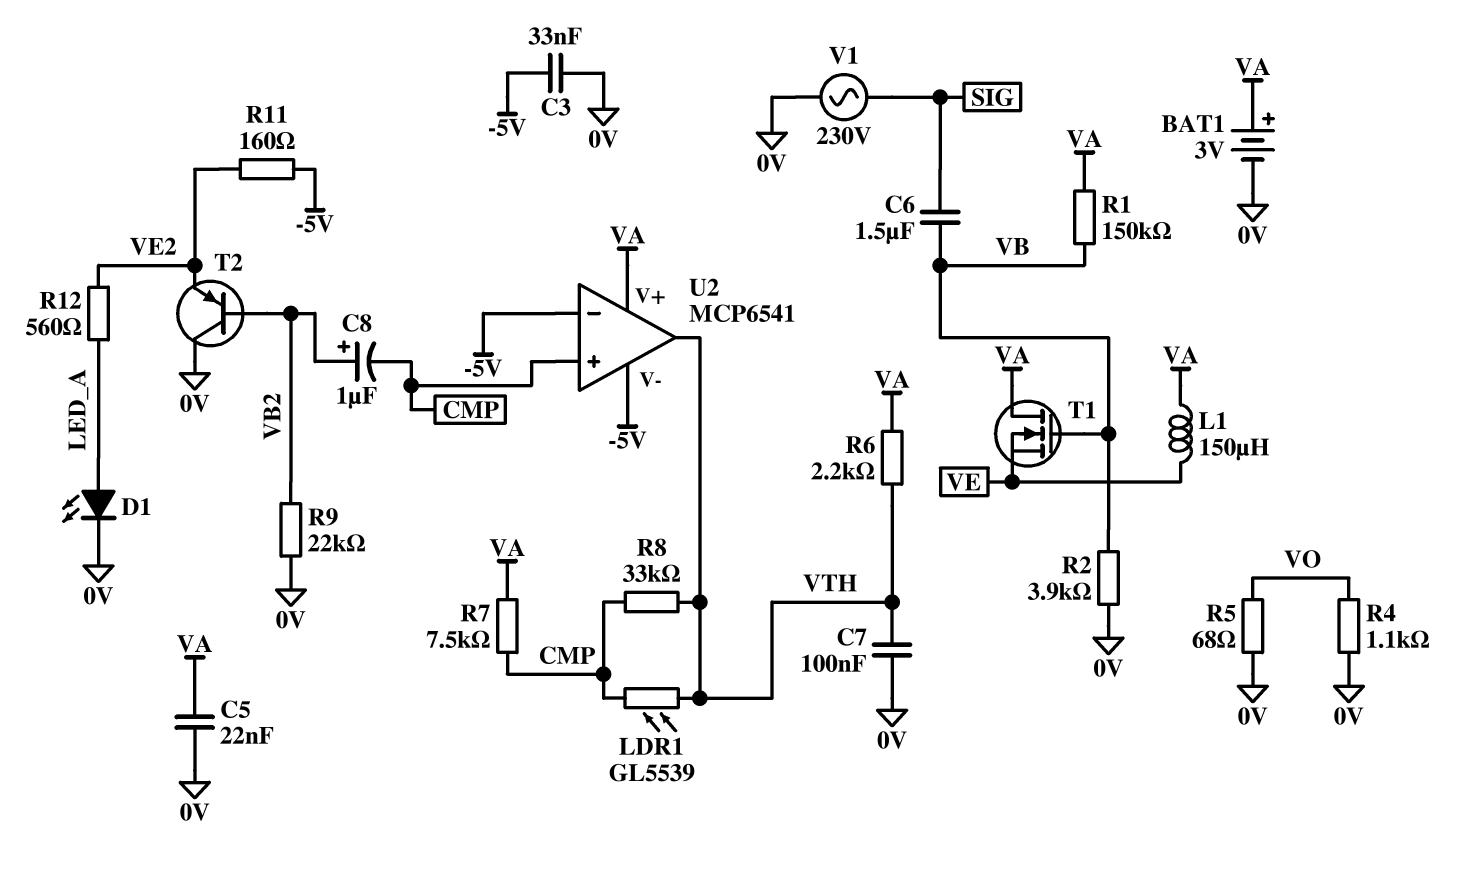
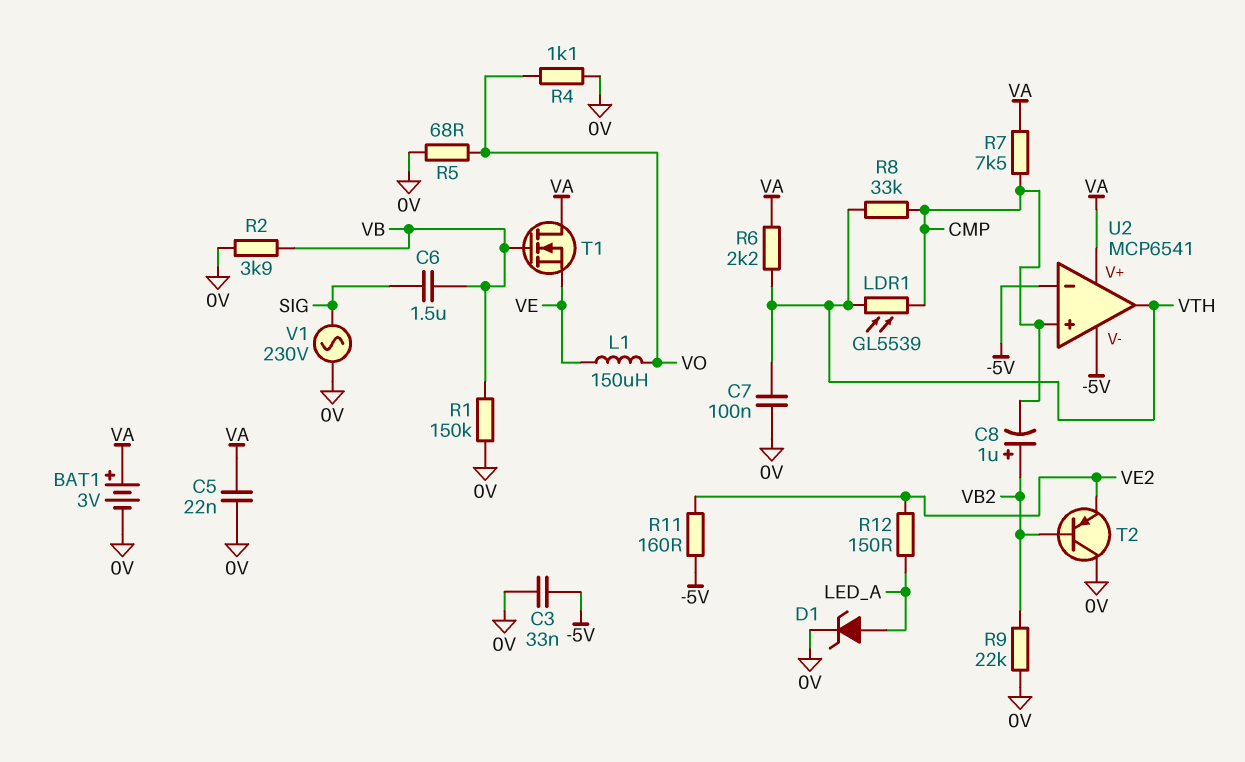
D1: LED (A LED_A, K 0V) -> zener (A LED_A, K 0V)
L1: 150uH (VA, VE) -> 150uH (VE, VO)
R1: 150k (VA, VB) -> 150k (0V, VB)
R12: 560 (LED_A, VE2) -> 150 (LED_A, VE2)

